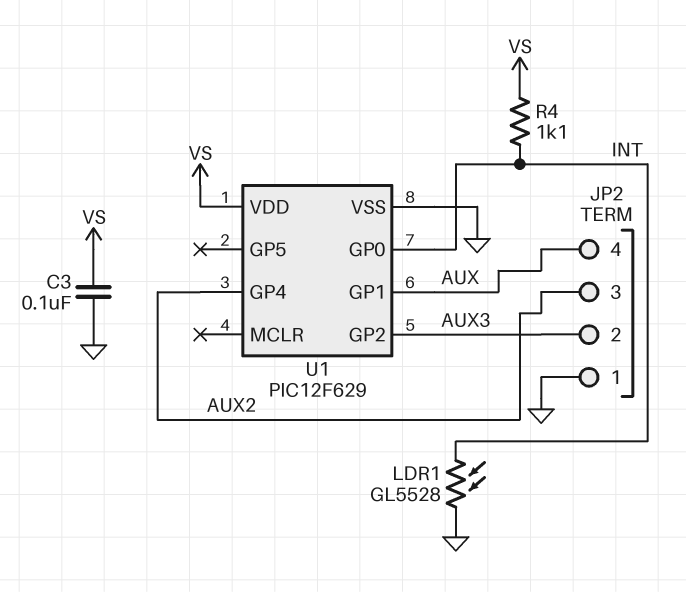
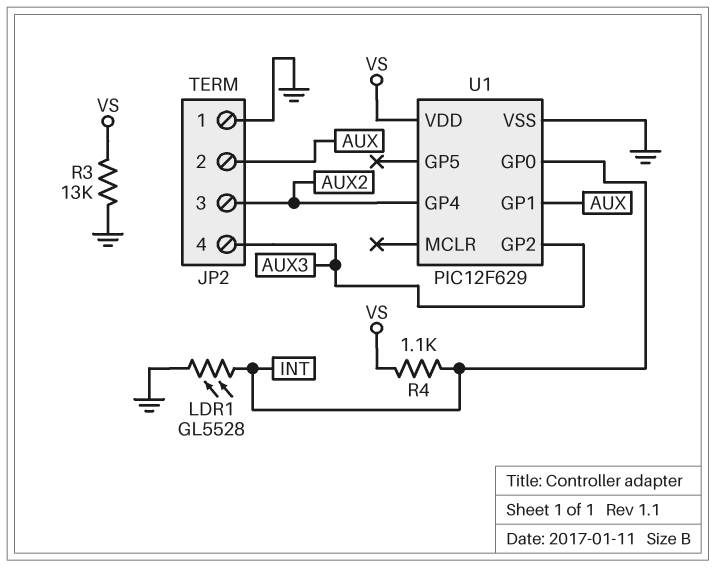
C3: 100nF (GND, VS) -> none
JP2 pin 2: AUX3 -> AUX
JP2 pin 4: AUX -> AUX3
R3: none -> 13k (GND, VS)

